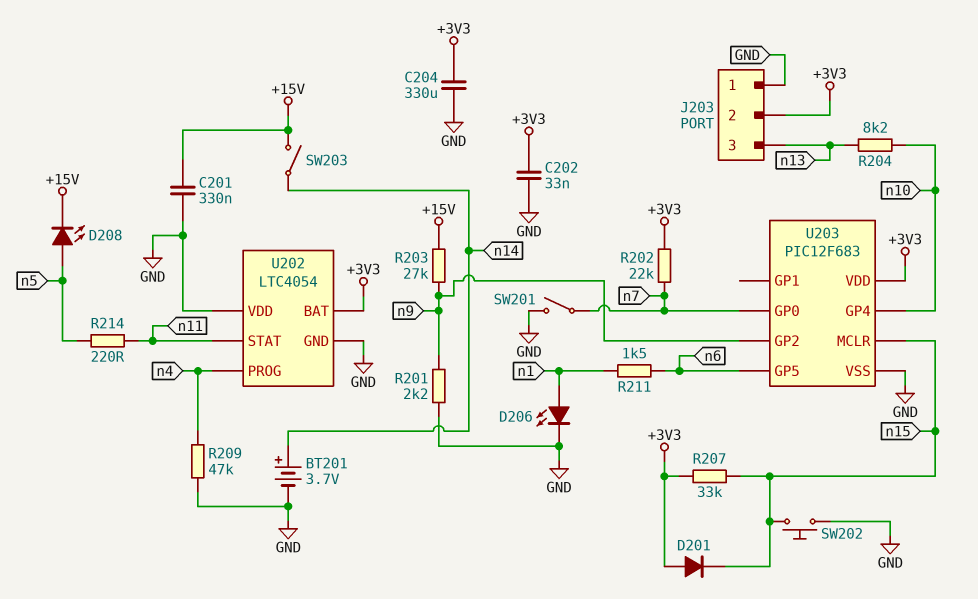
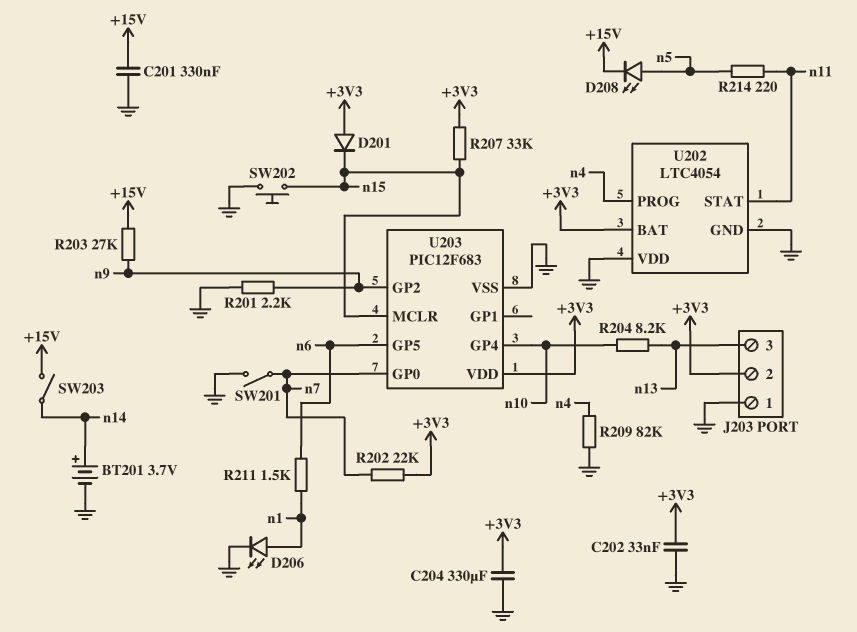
R209: 47k (GND, n4) -> 82k (GND, n4)

